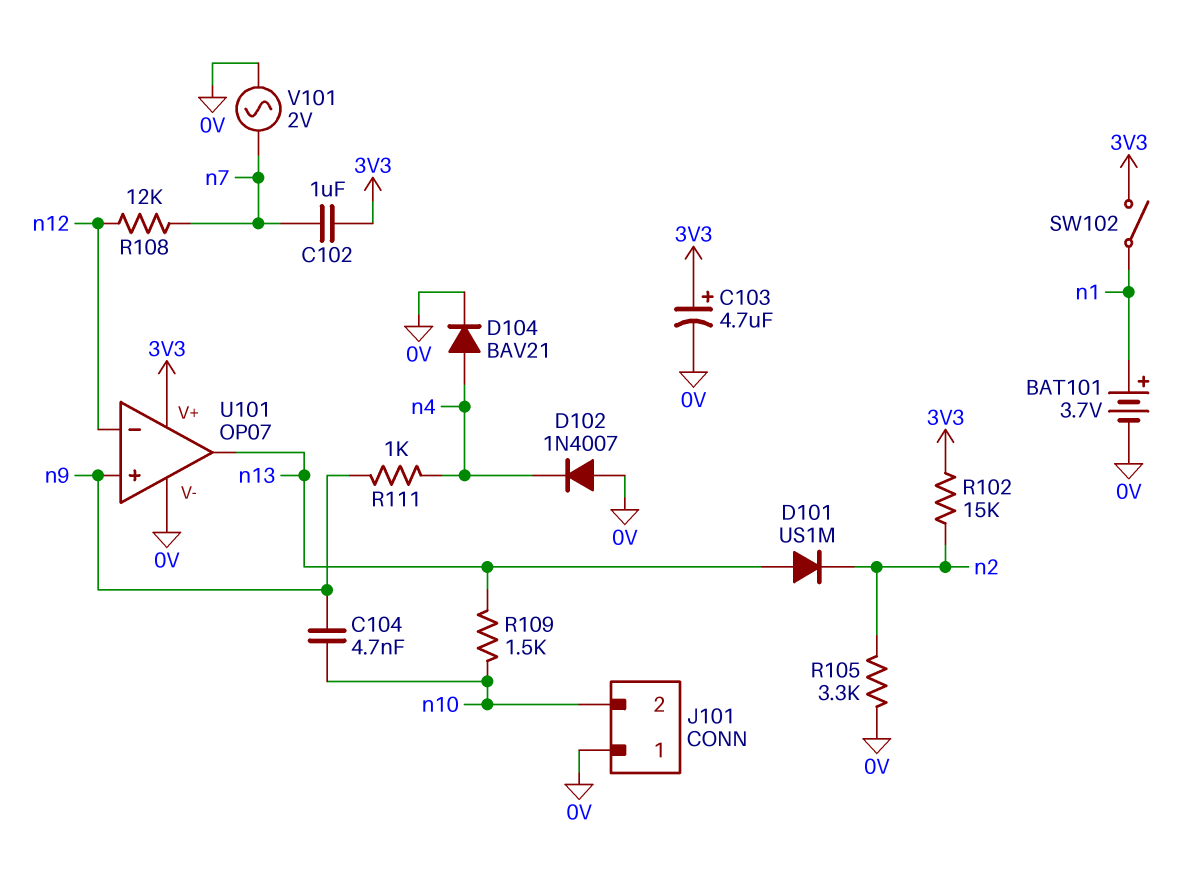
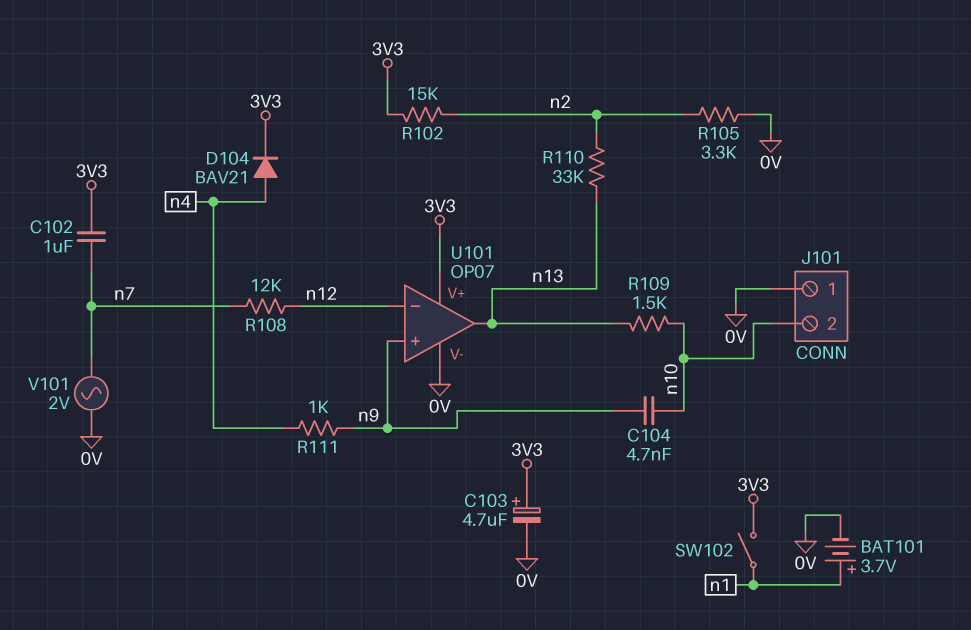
D101: diode US1M (A n13, K n2) -> none
D102: diode 1N4007 (A 0V, K n4) -> none
D104: diode BAV21 (A n4, K 0V) -> diode BAV21 (A n4, K 3V3)
R110: none -> 33k (n2, n13)

